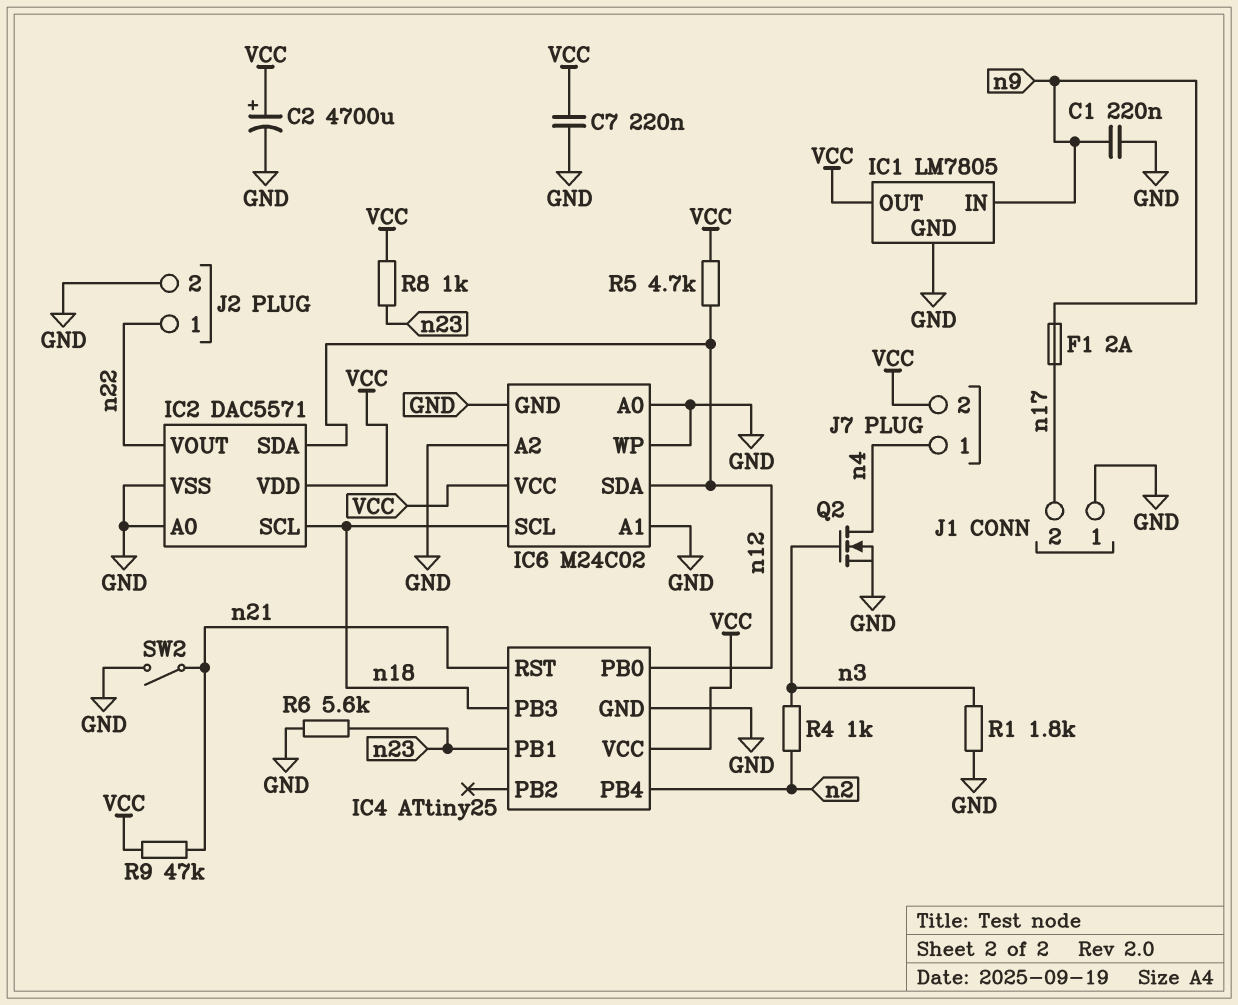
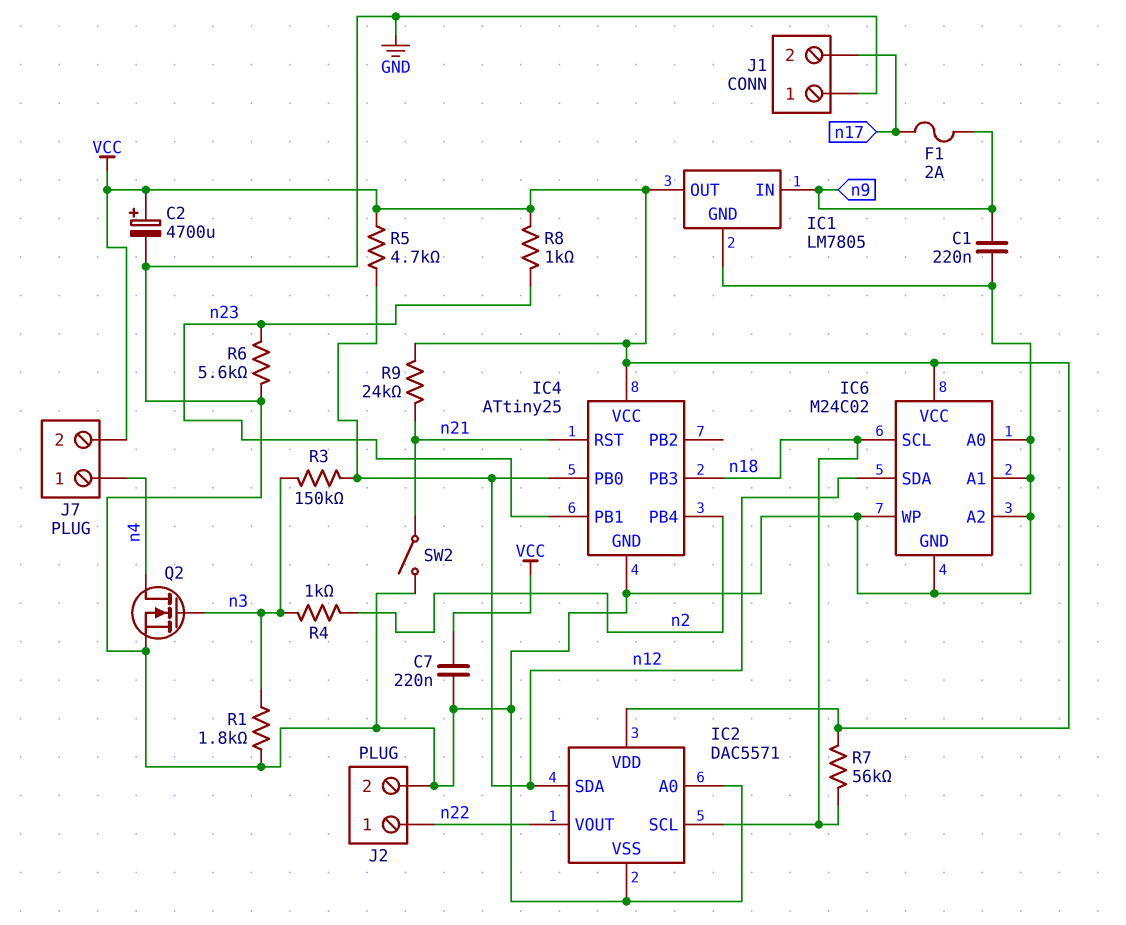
R3: none -> 150k (n3, n12)
R7: none -> 56k (VCC, n18)
R9: 47k (VCC, n21) -> 24k (VCC, n21)

